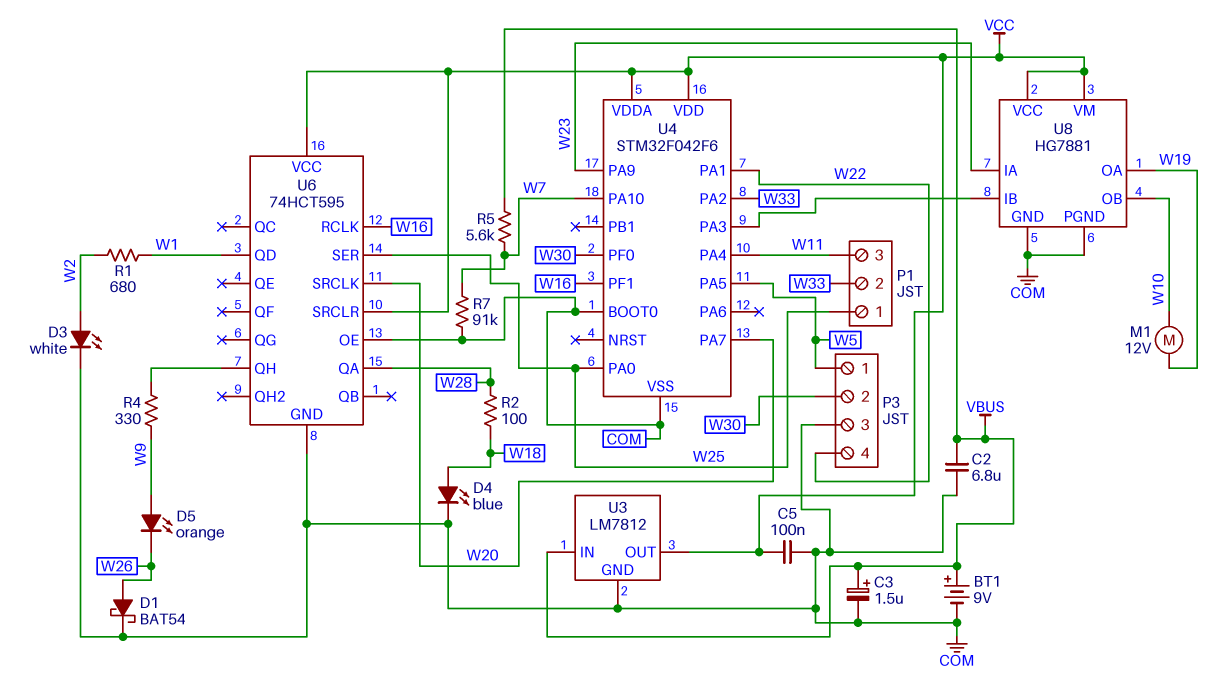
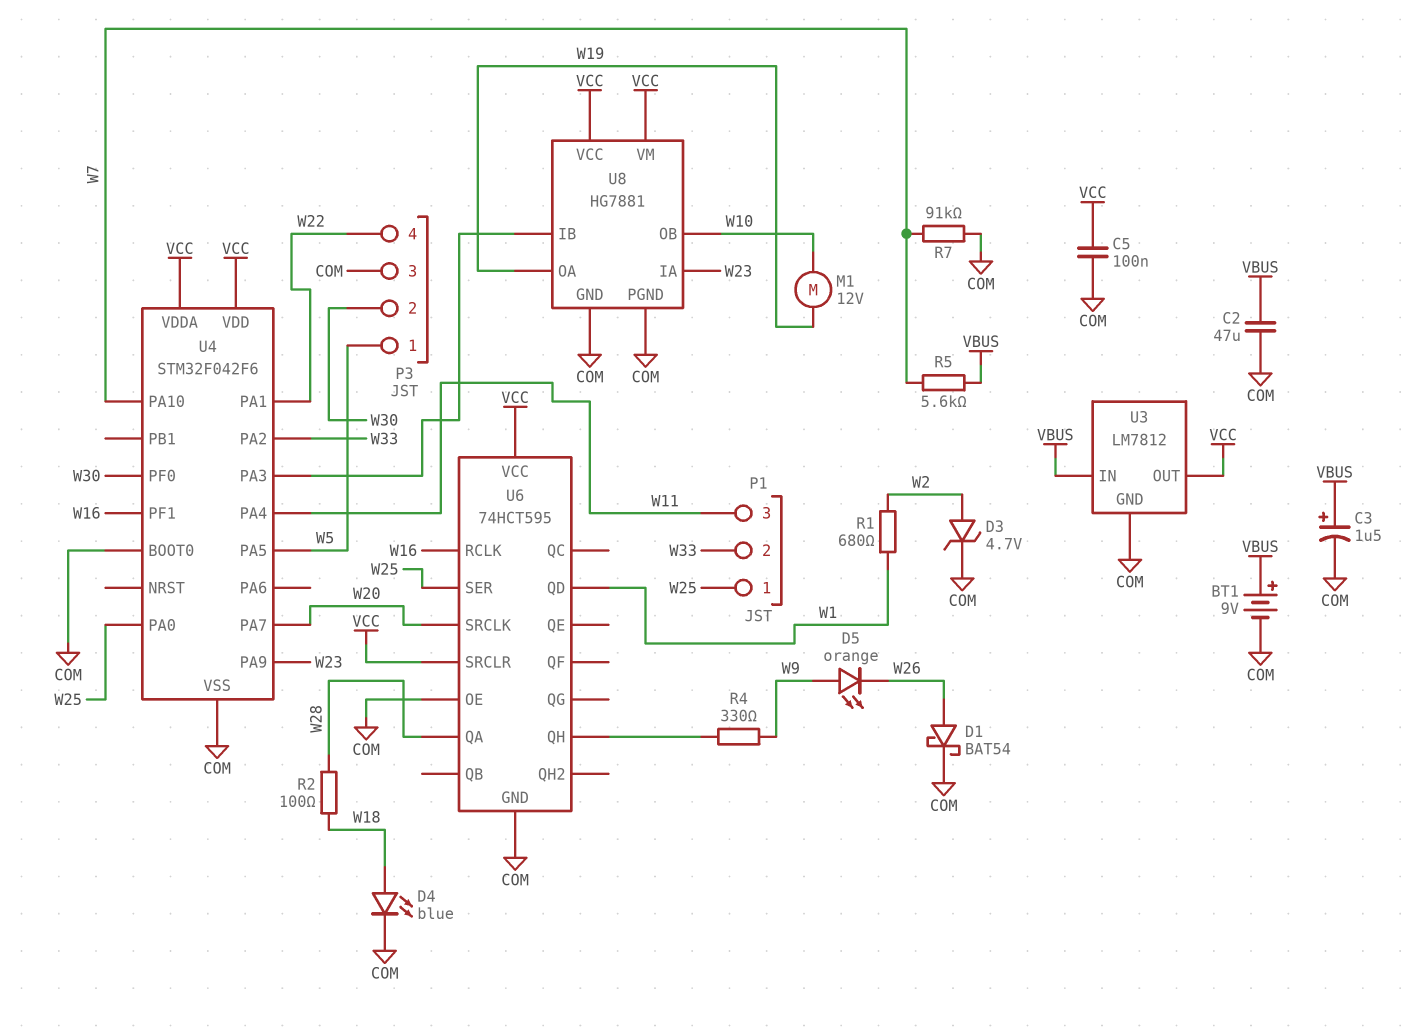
C2: 6.8uF (COM, VBUS) -> 47uF (COM, VBUS)
D3: LED white (A W2, K COM) -> zener 4.7V (A W2, K COM)

